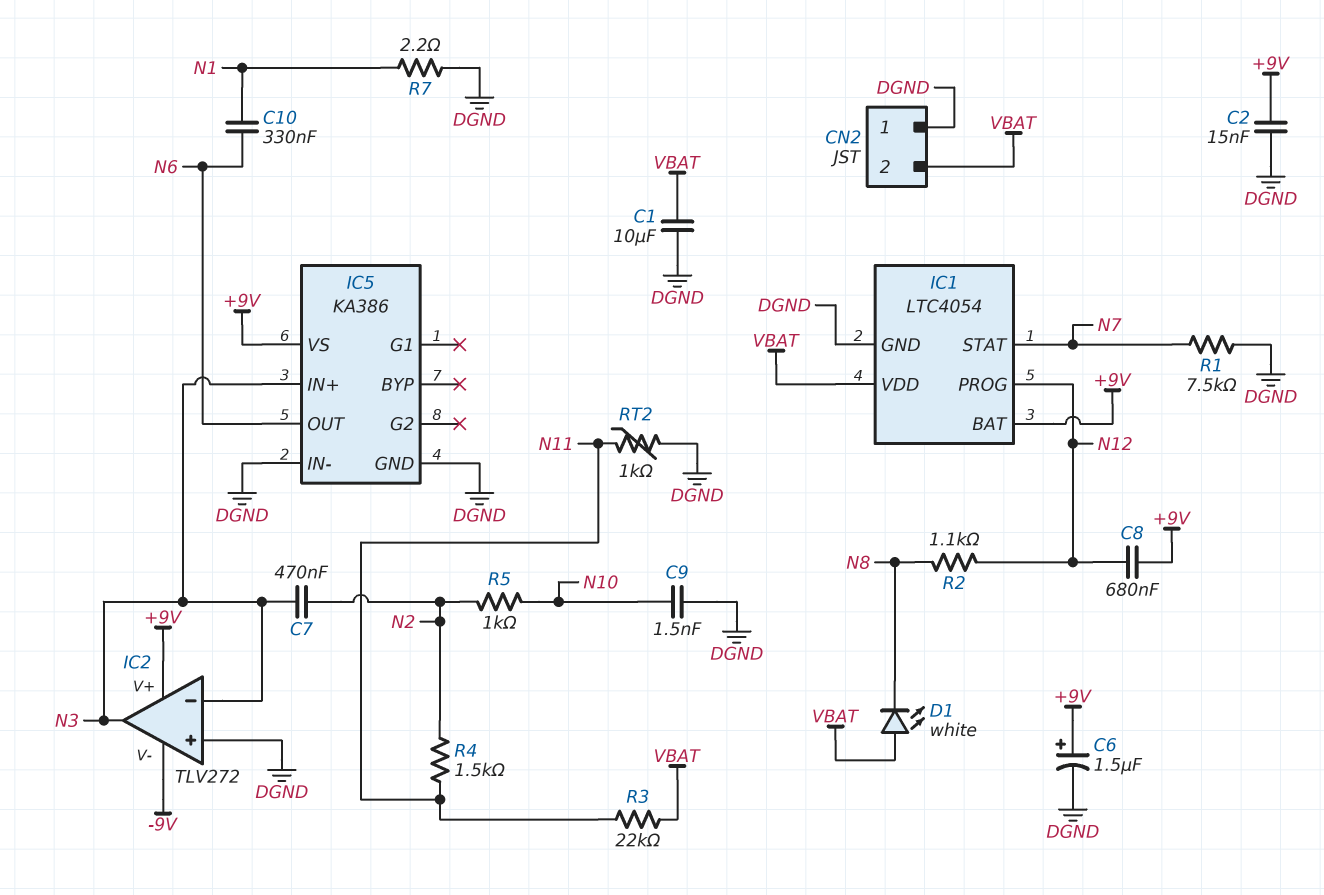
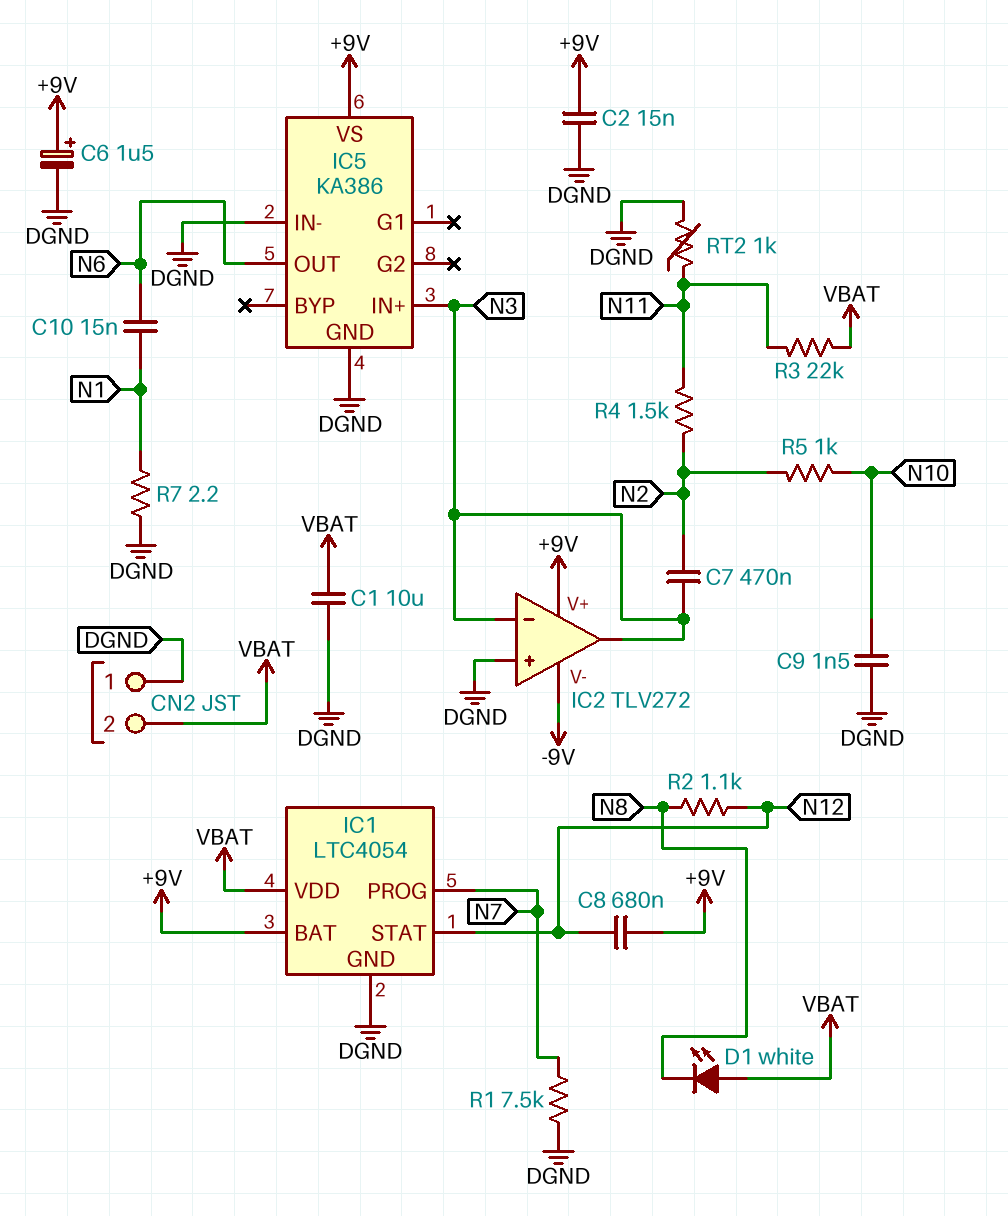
C10: 330nF (N1, N6) -> 15nF (N1, N6)
IC1 pin PROG: N12 -> N7
IC1 pin STAT: N7 -> N12

